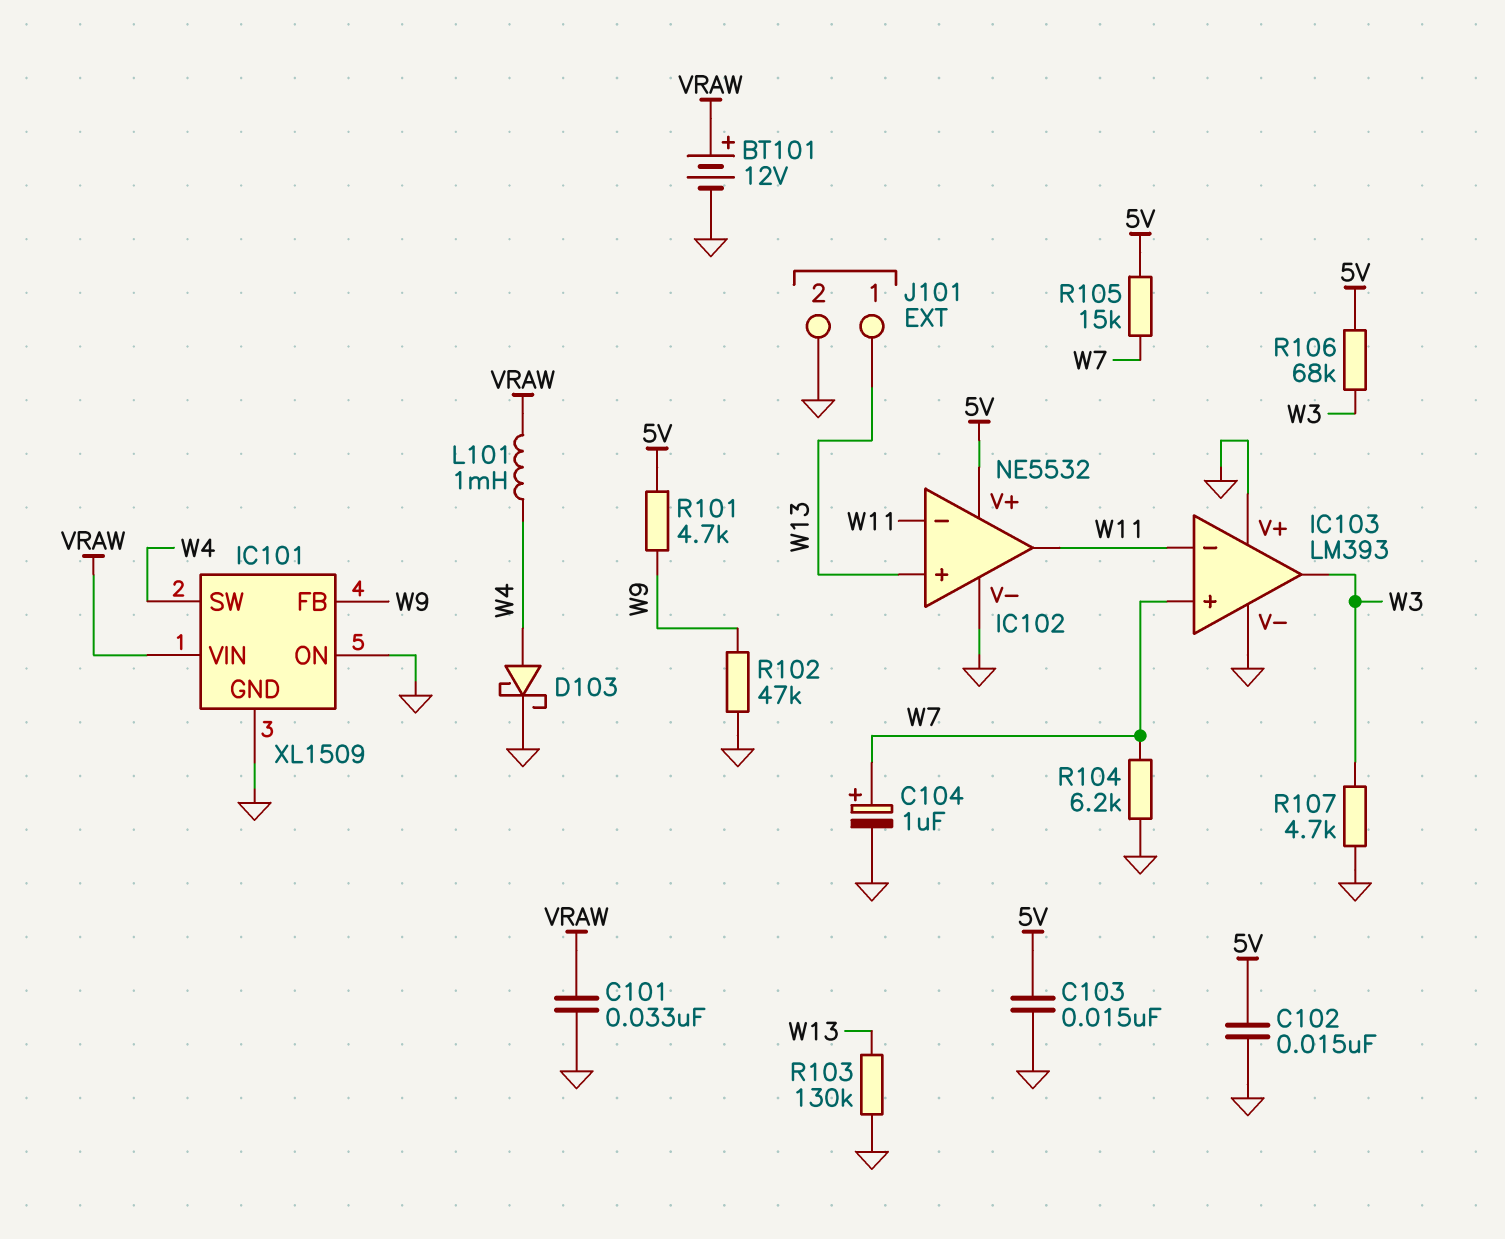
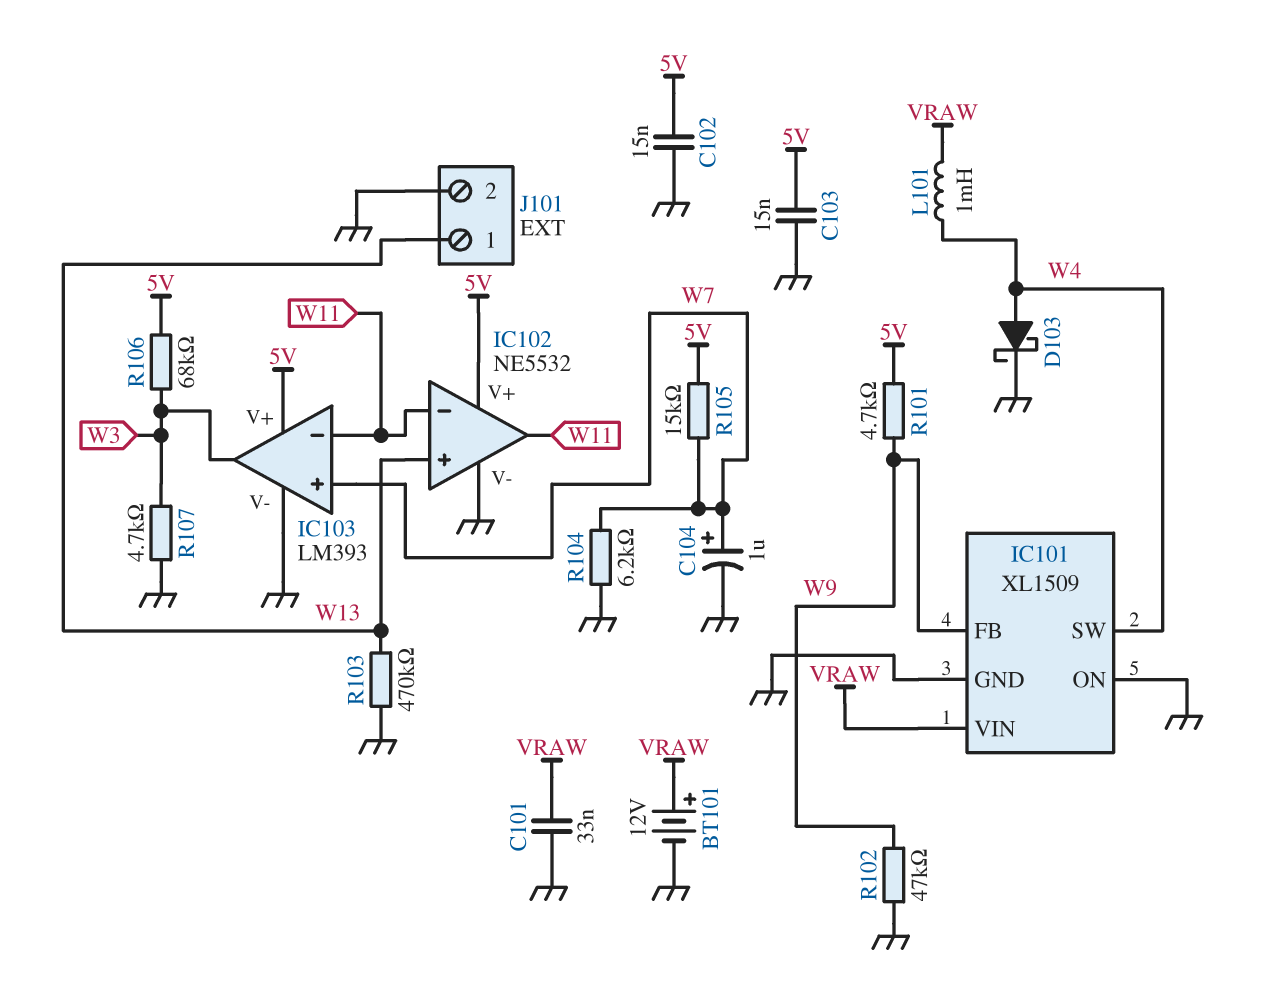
IC103 pin V+: GND -> 5V
R103: 130k (GND, W13) -> 470k (GND, W13)

